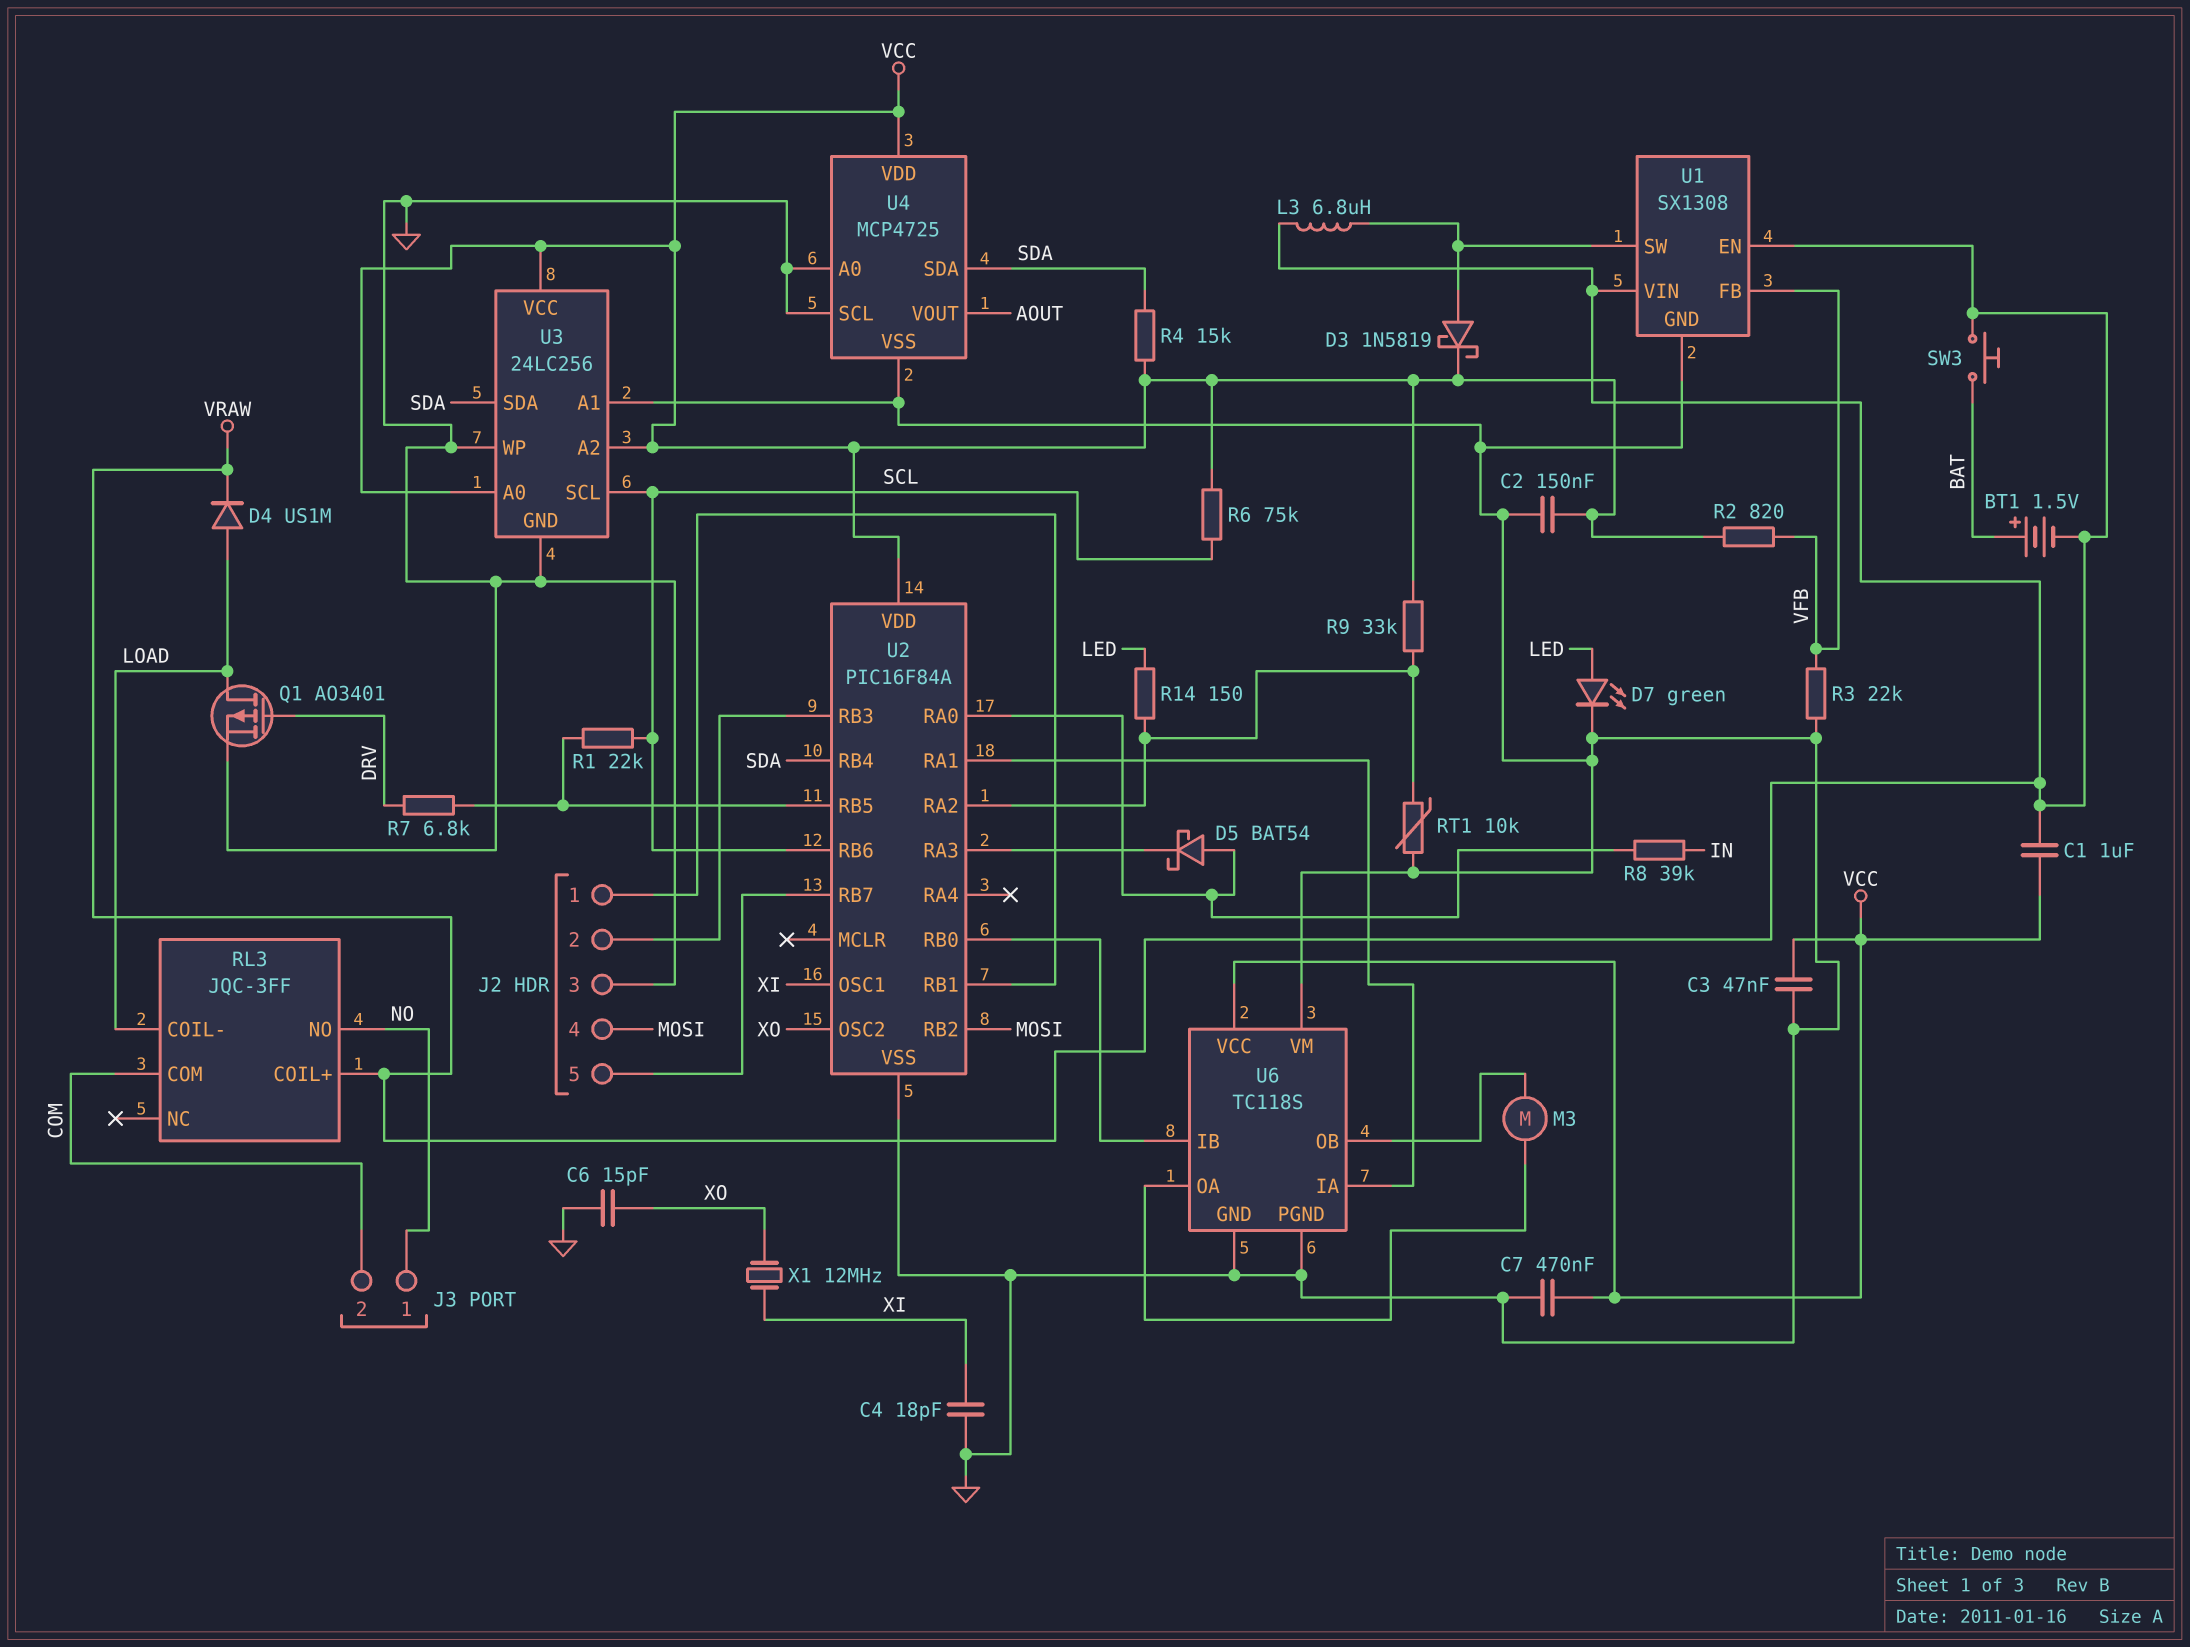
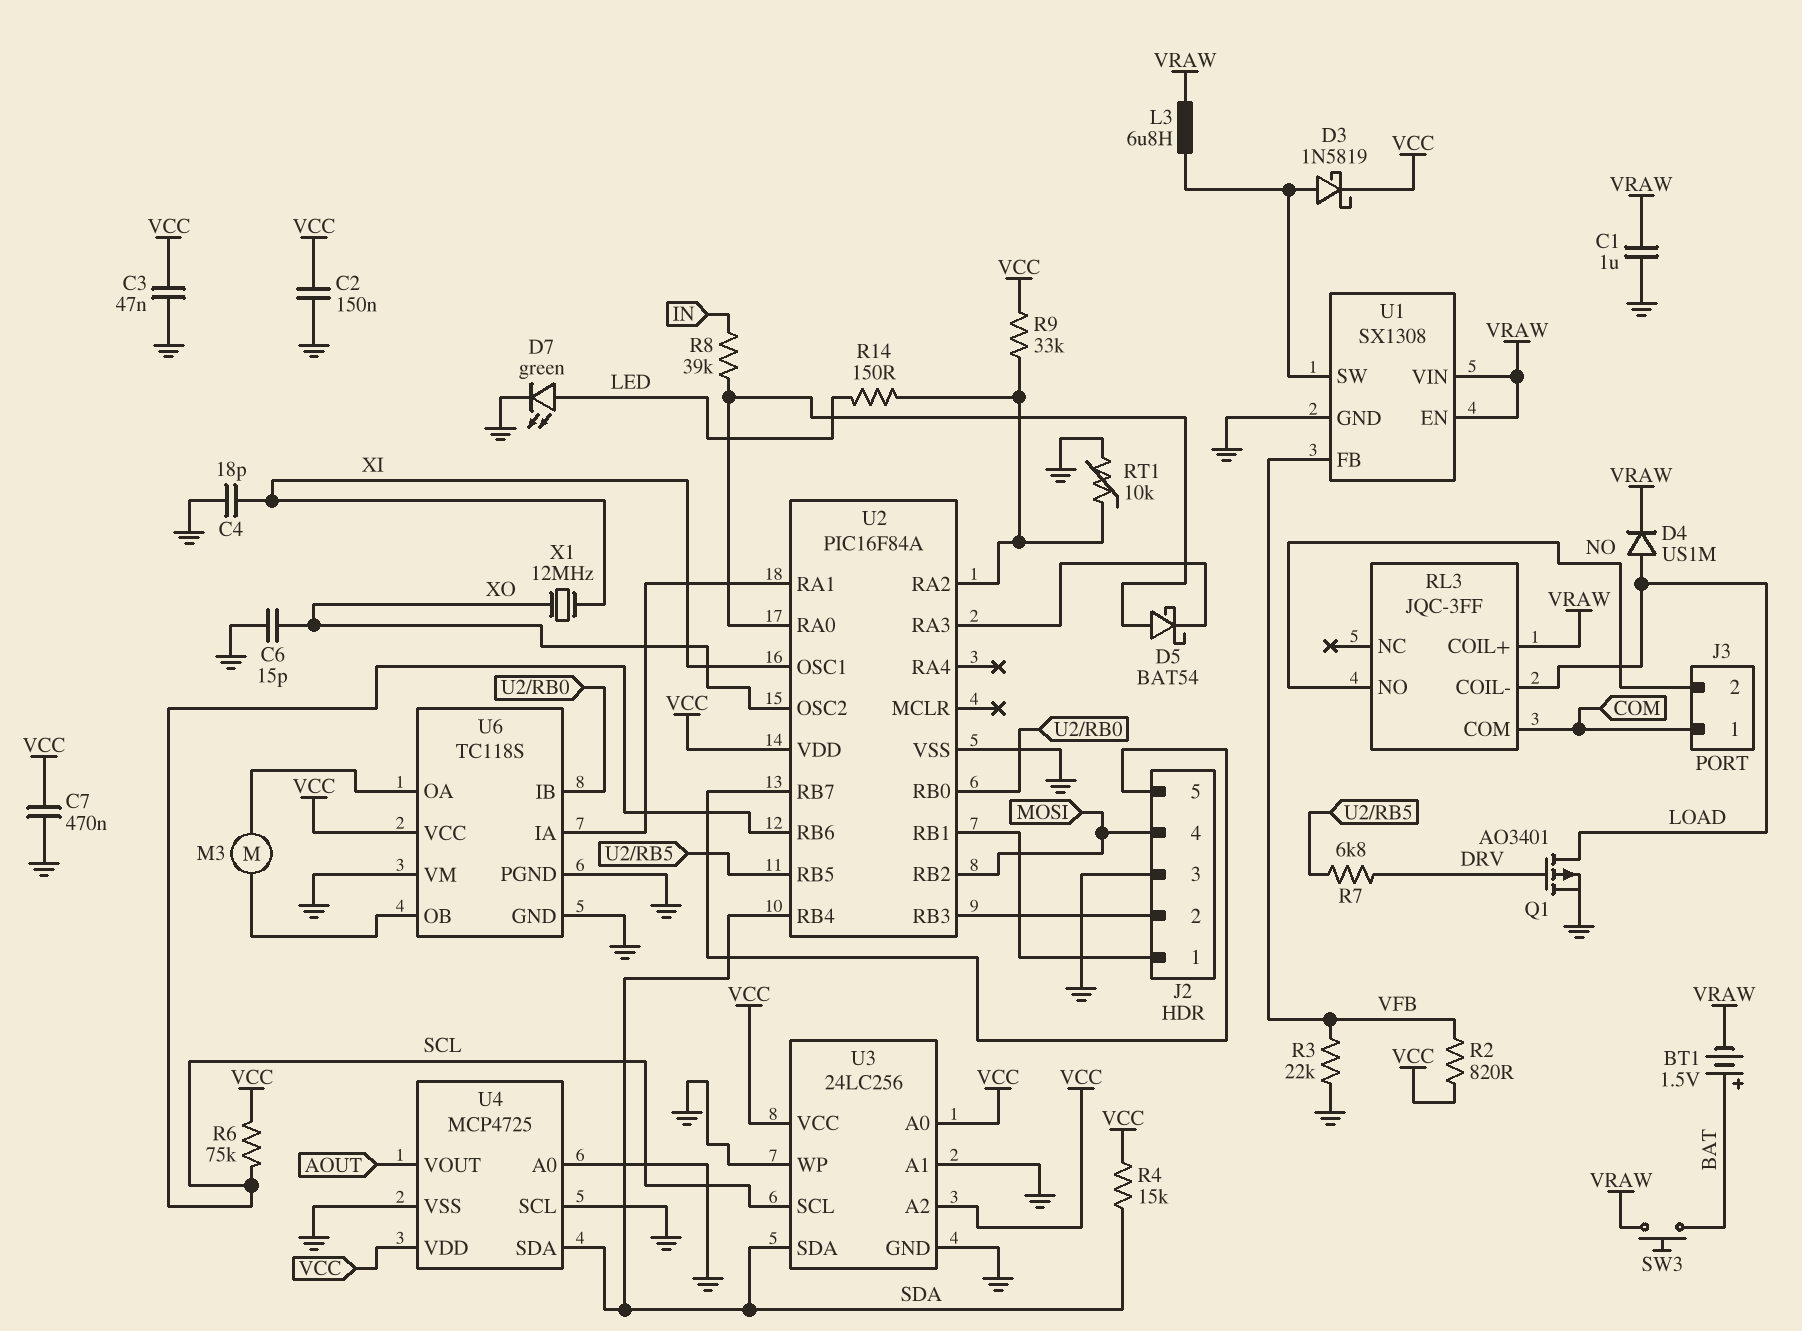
C1: 1uF (VCC, VRAW) -> 1uF (GND, VRAW)
J3 pin 1: NO -> COM
J3 pin 2: COM -> NO
R1: 22k (SCL, U2/RB5) -> none

